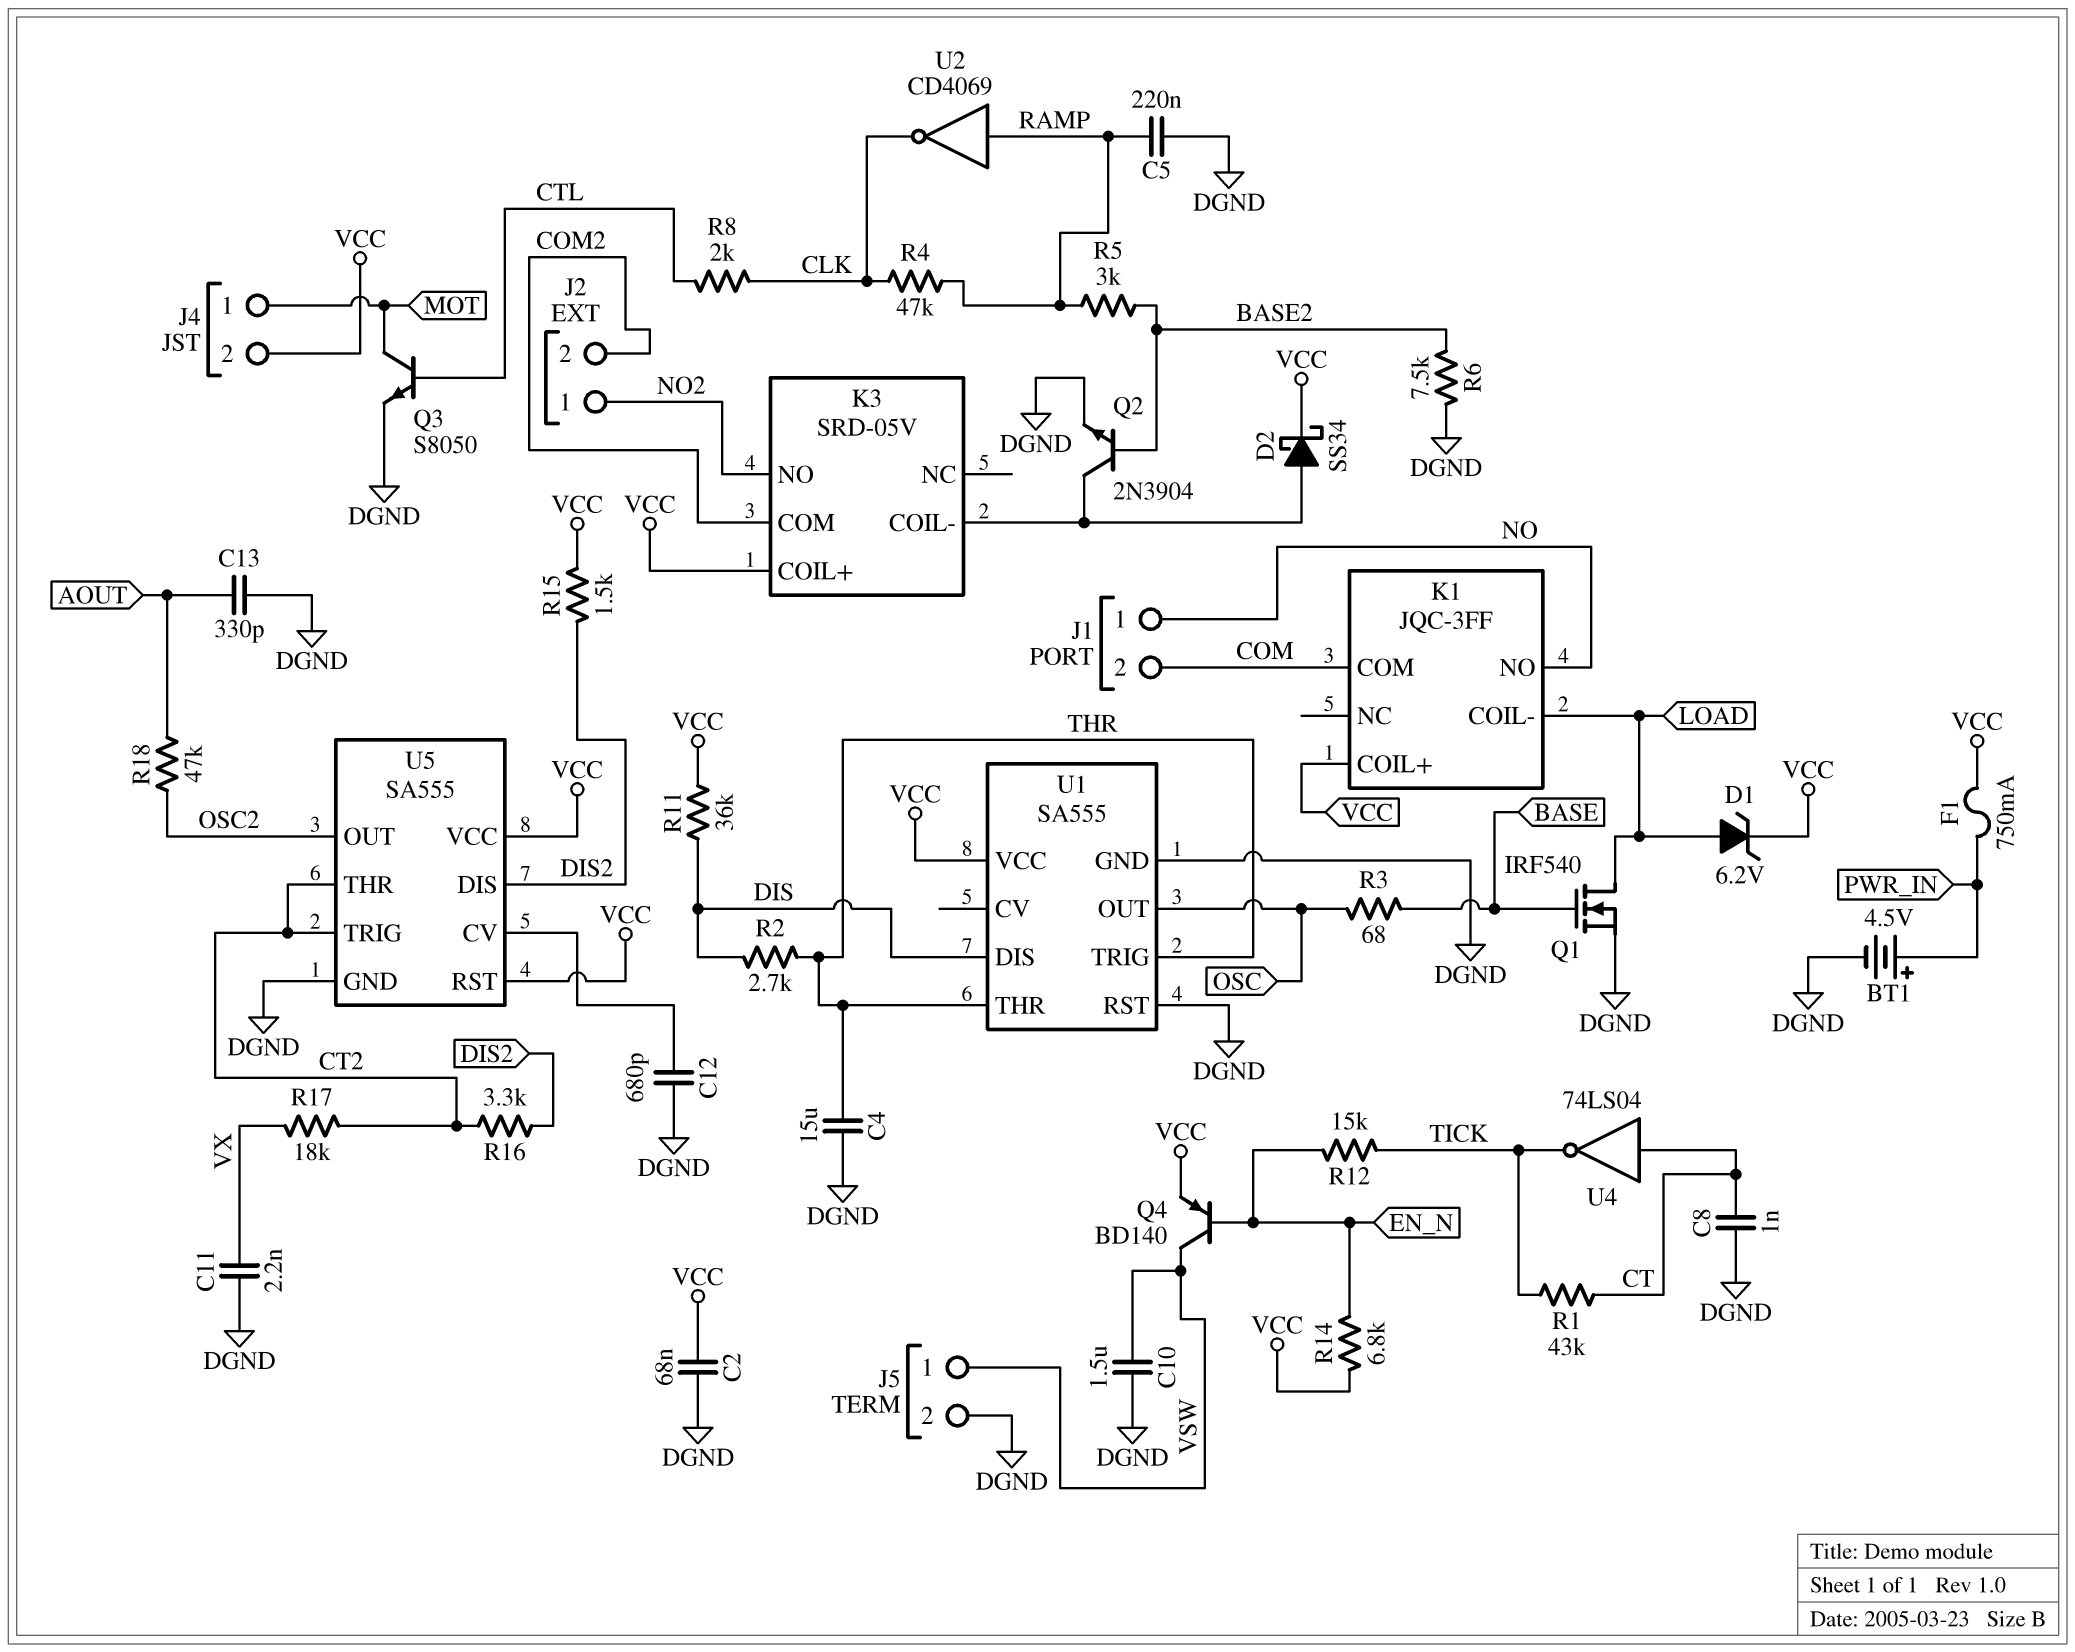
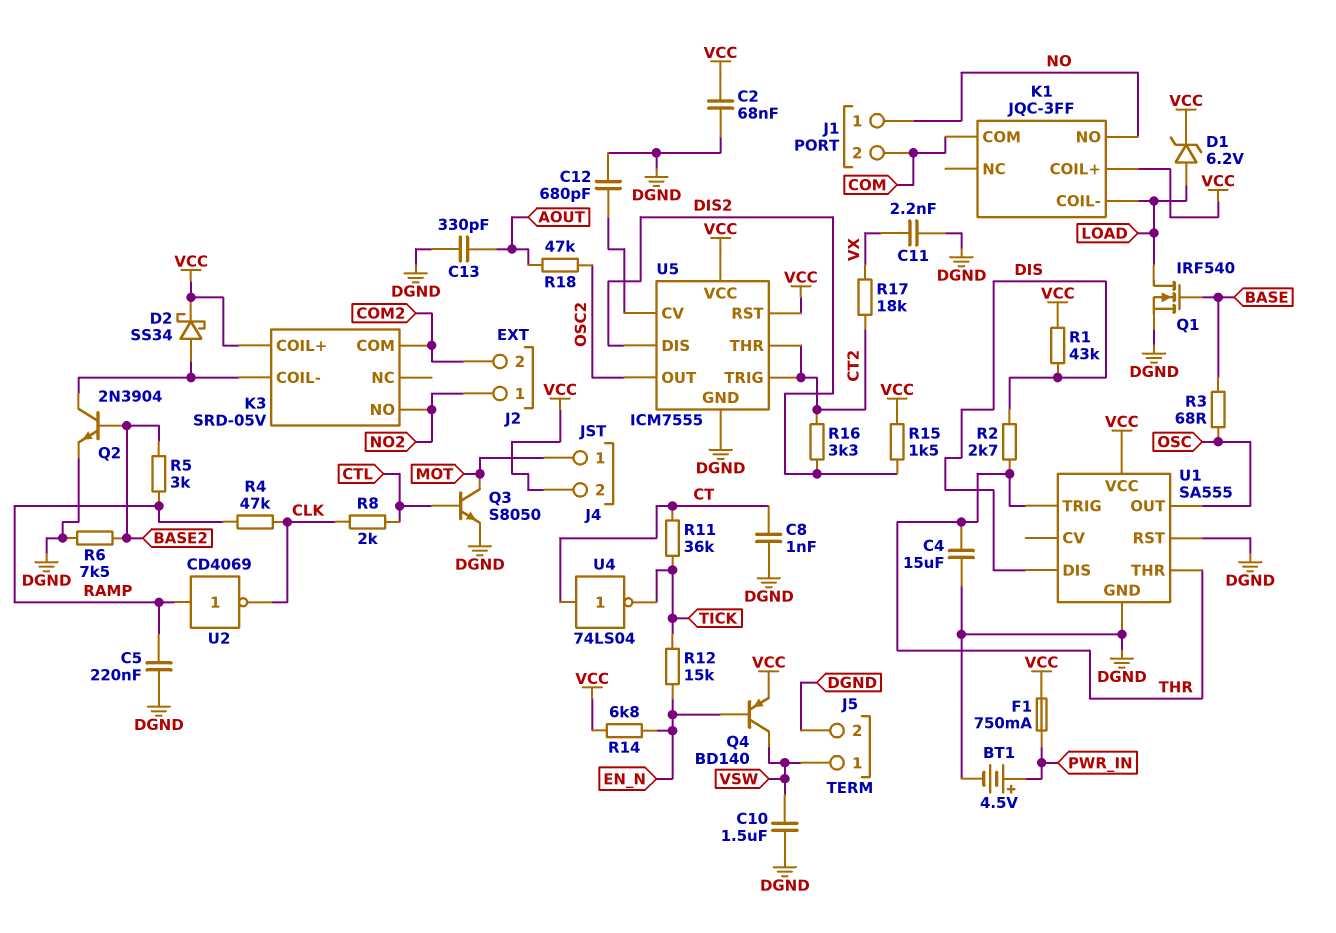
R1: 43k (CT, TICK) -> 43k (DIS, VCC)
R11: 36k (DIS, VCC) -> 36k (CT, TICK)
U5: SA555 -> ICM7555

